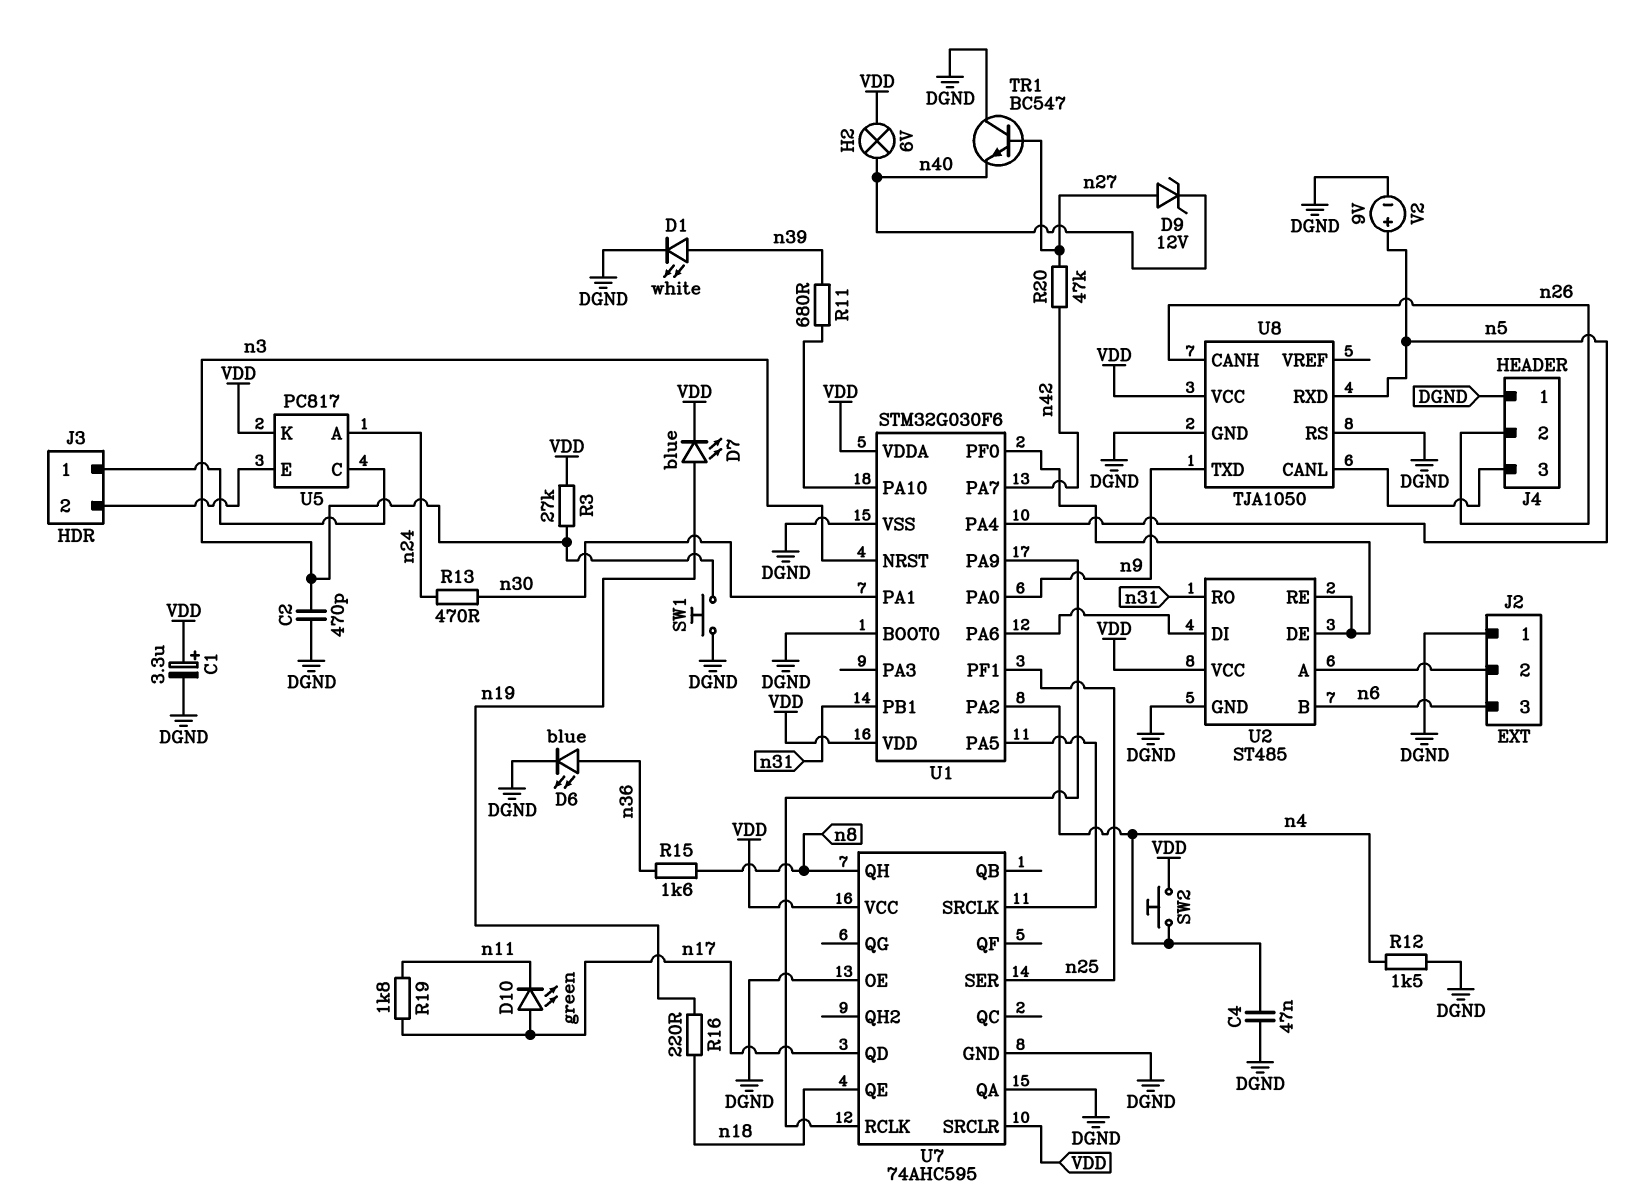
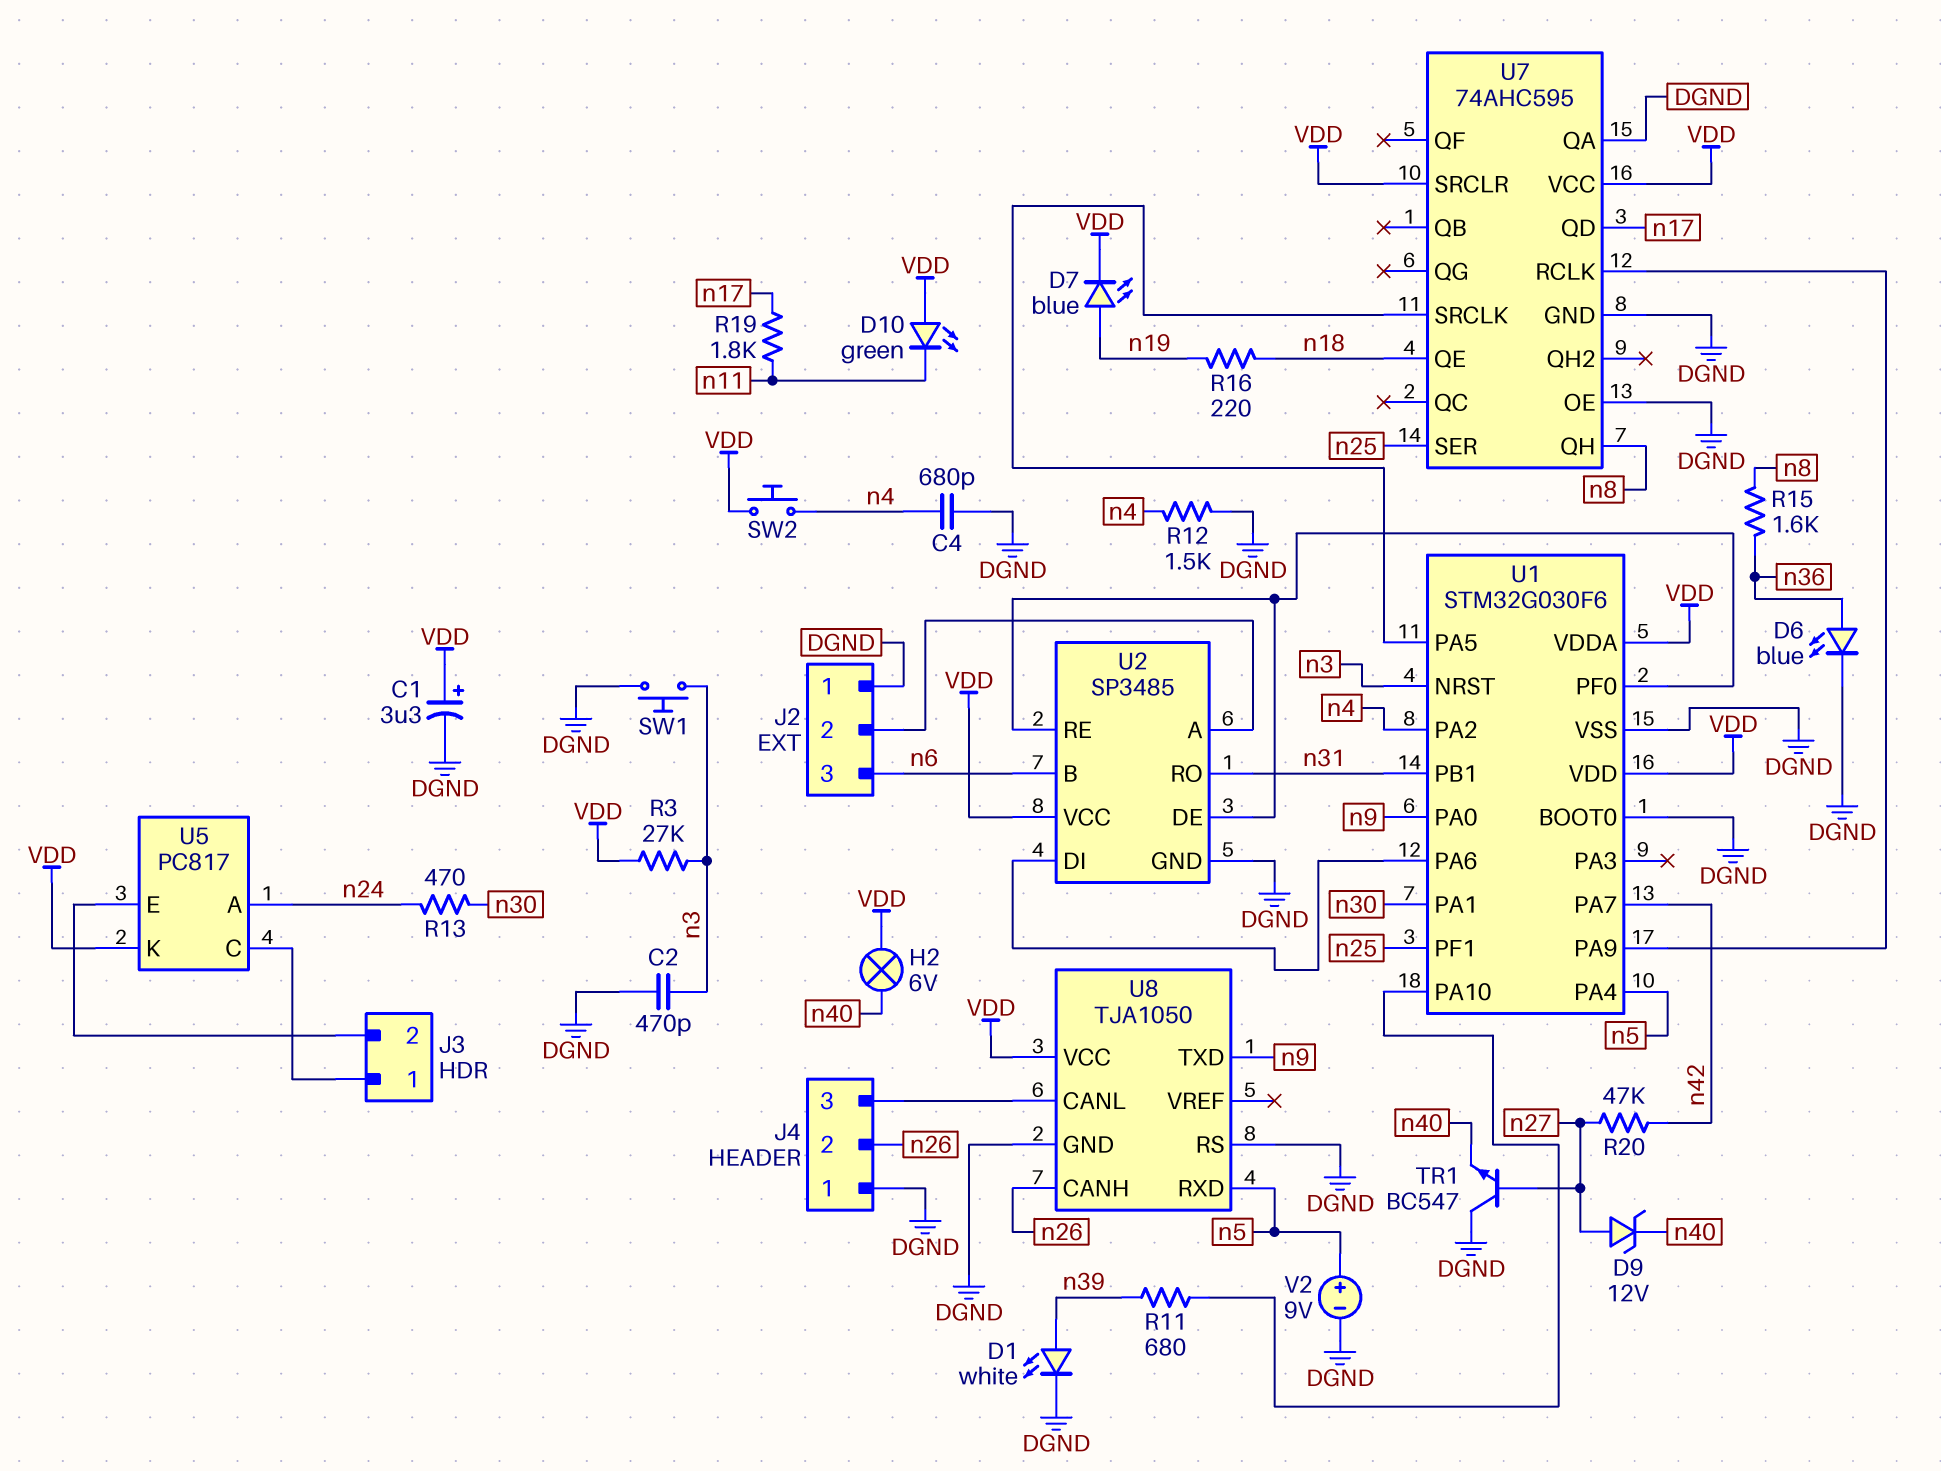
C4: 47nF (DGND, n4) -> 680pF (DGND, n4)
D10: LED green (A n17, K n11) -> LED green (A VDD, K n11)
U2: ST485 -> SP3485

